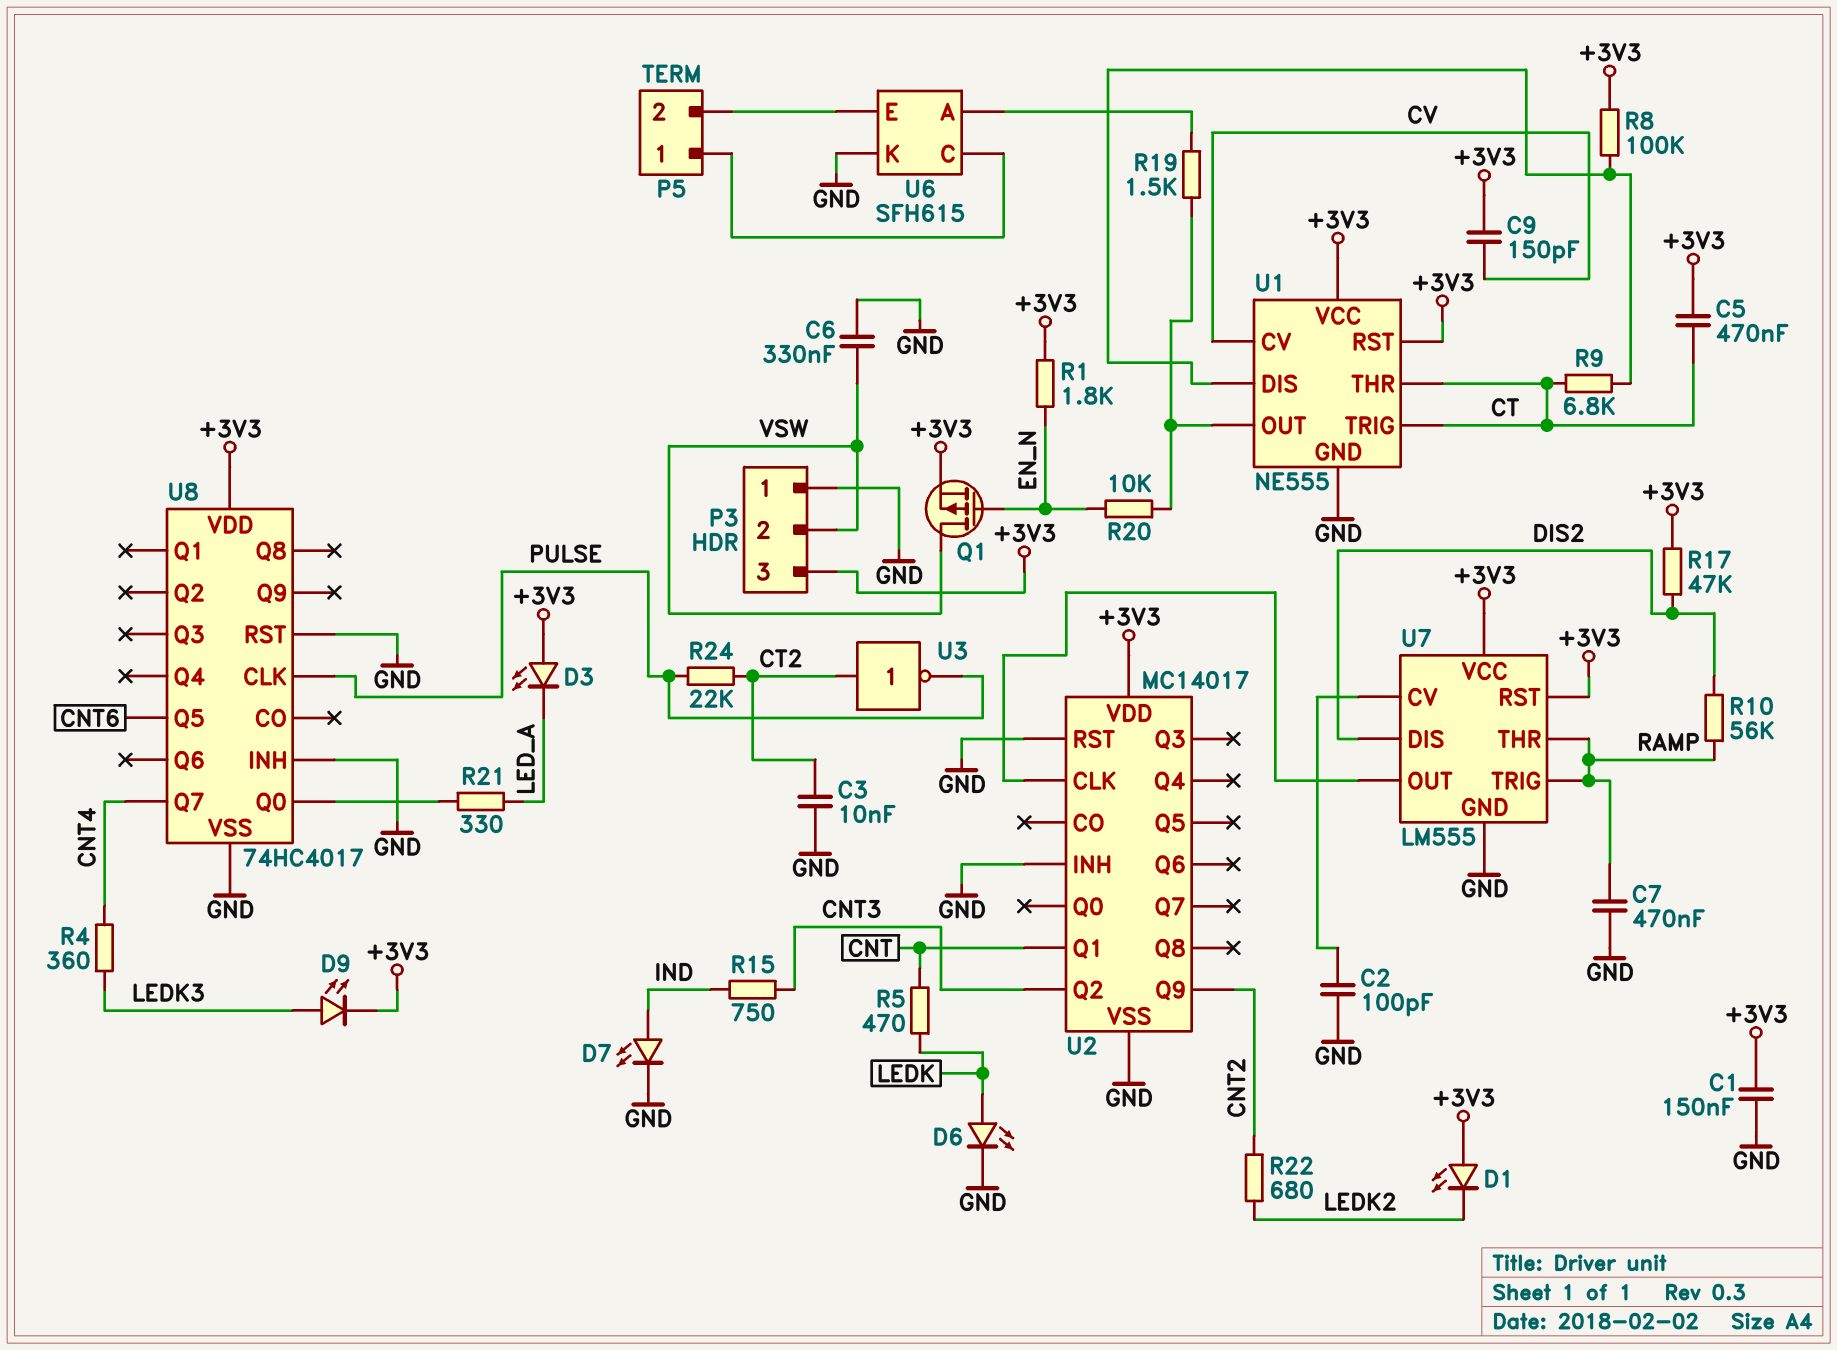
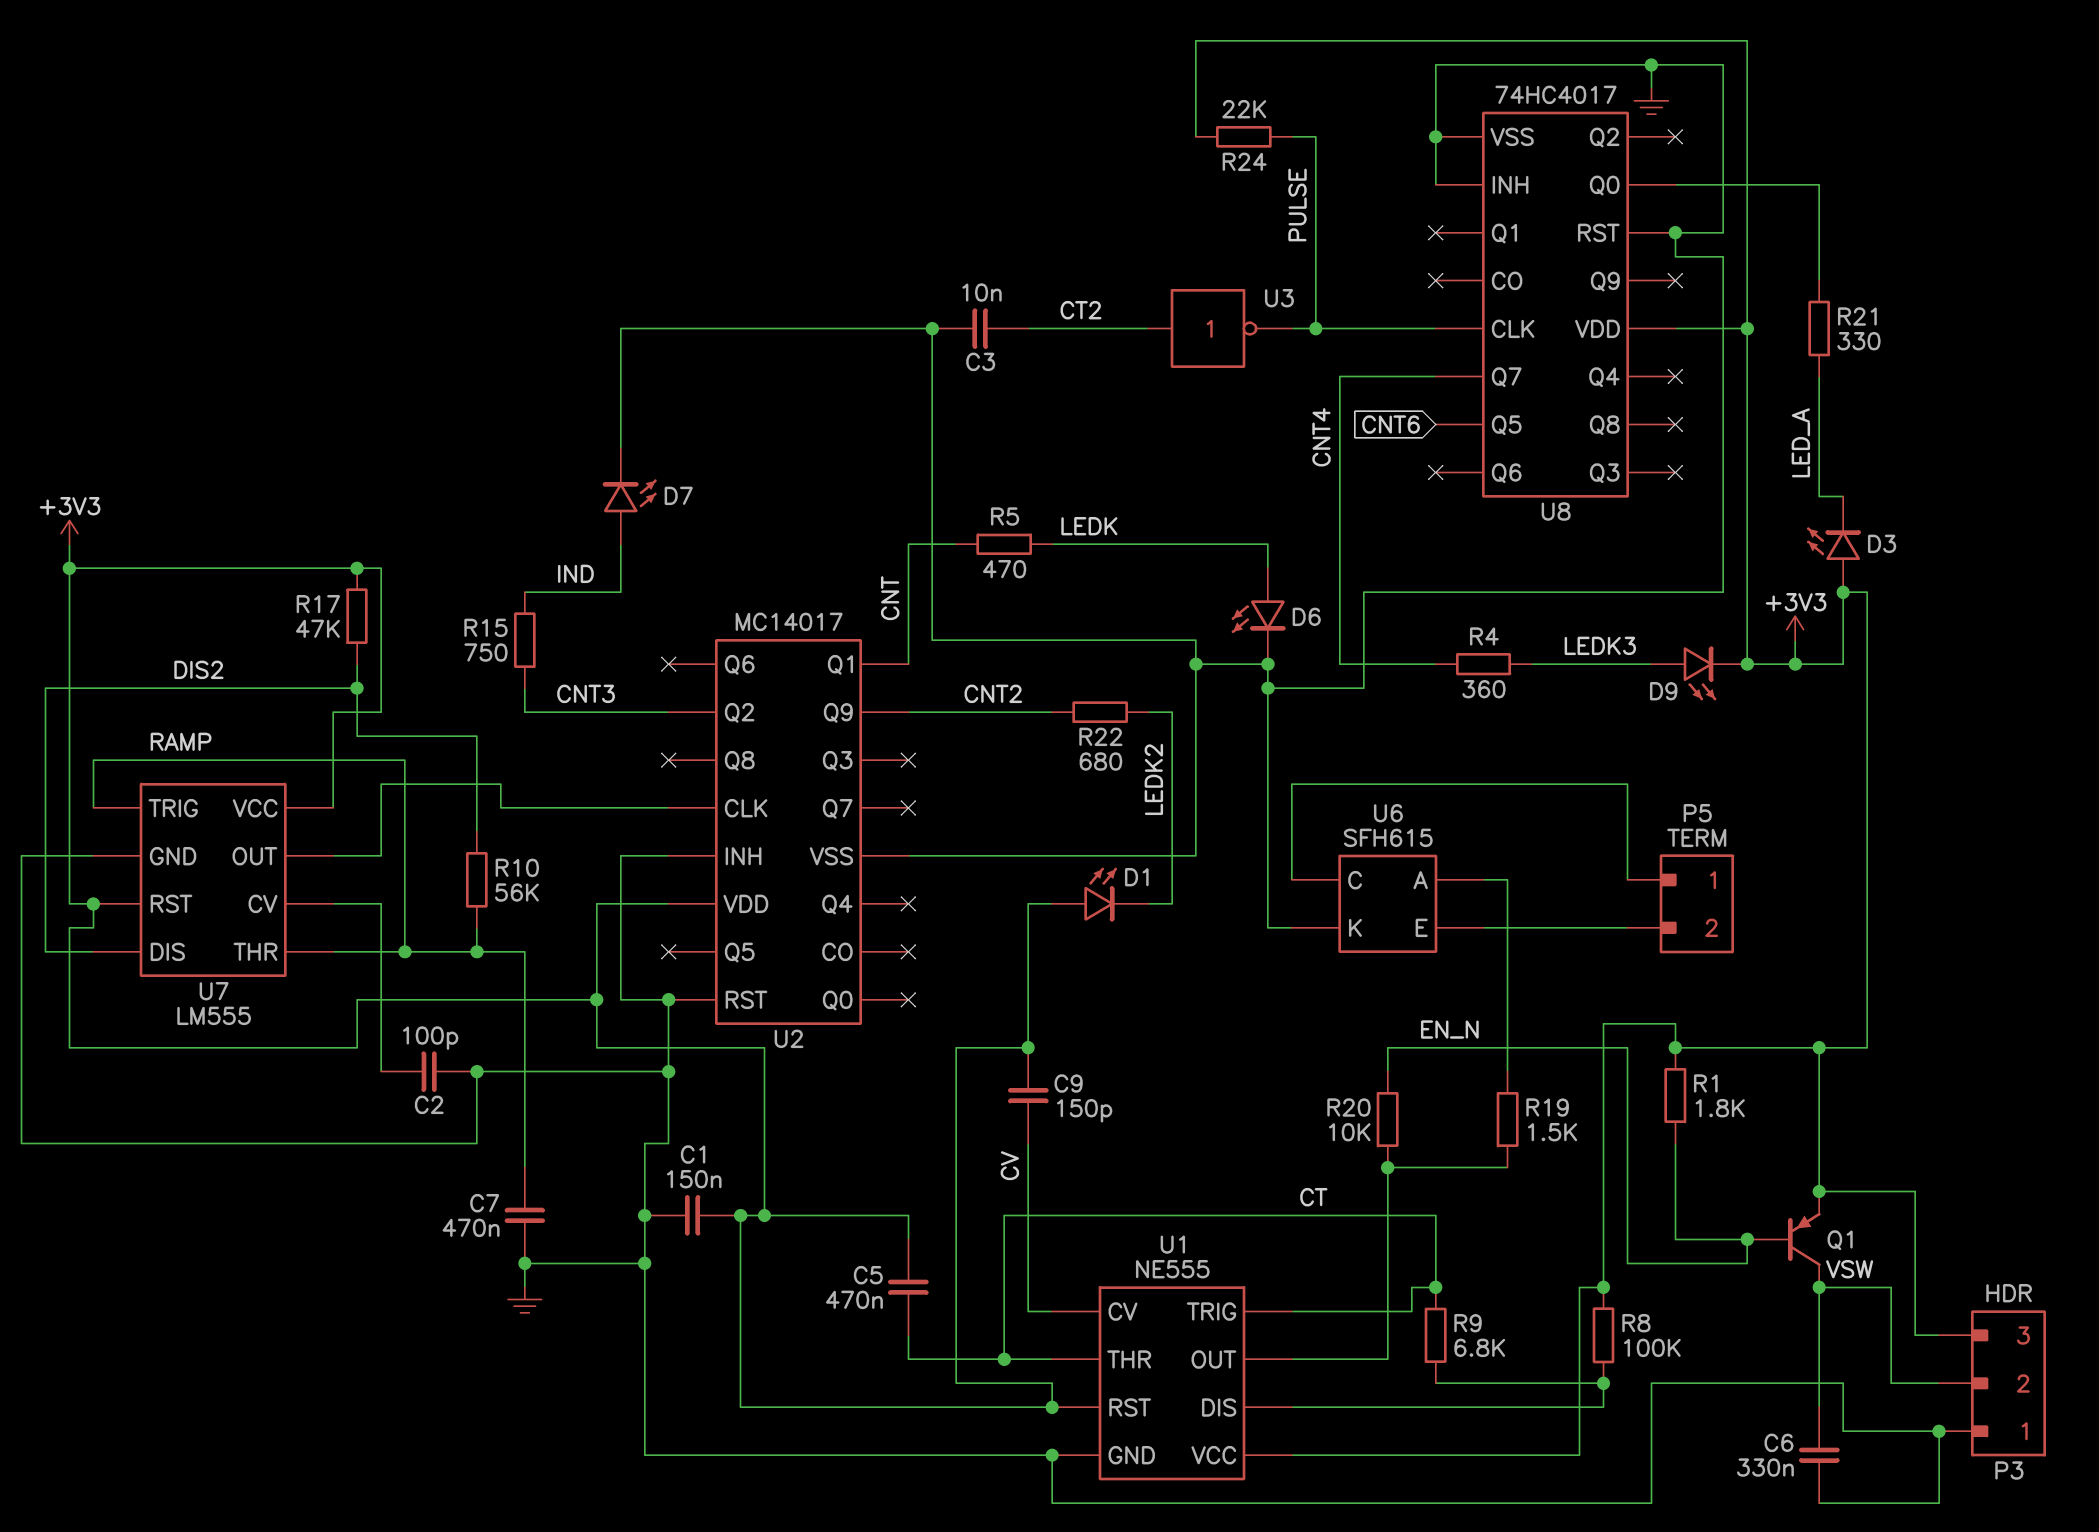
Q1: PMOS (G EN_N, D VSW, S +3V3) -> PNP (B EN_N, C VSW, E +3V3)
R24: 22k (CT2, PULSE) -> 22k (+3V3, PULSE)

